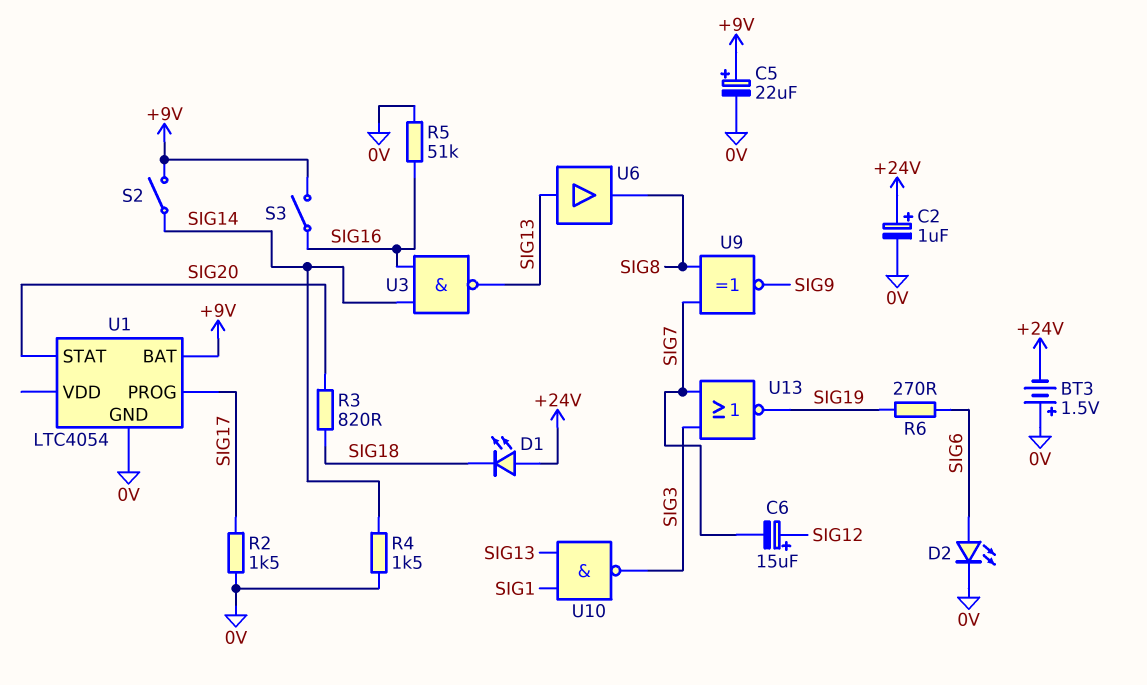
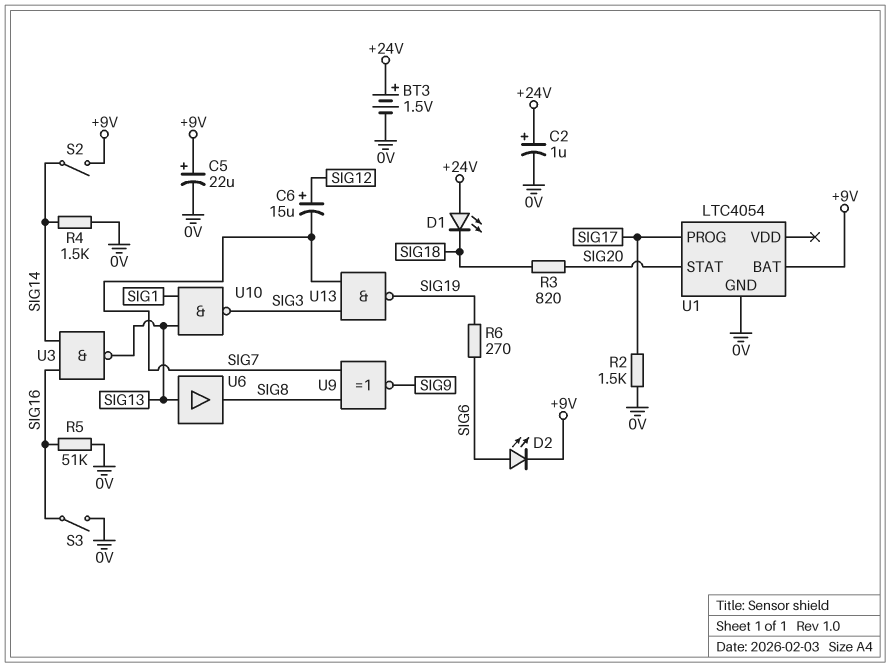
BT3: 1.5V (plus 0V, minus +24V) -> 1.5V (plus +24V, minus 0V)
D2: LED (A SIG6, K 0V) -> LED (A SIG6, K +9V)
S3: switch (+9V, SIG16) -> switch (0V, SIG16)
U13: NOR (in SIG3, in SIG7, out SIG19) -> NAND (in SIG3, in SIG7, out SIG19)

